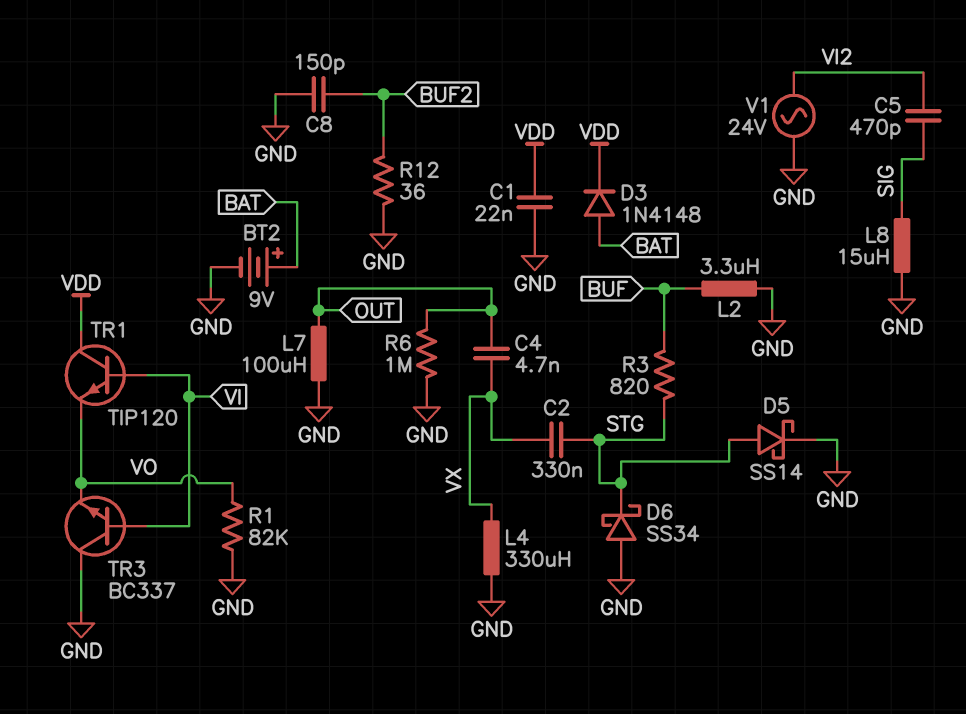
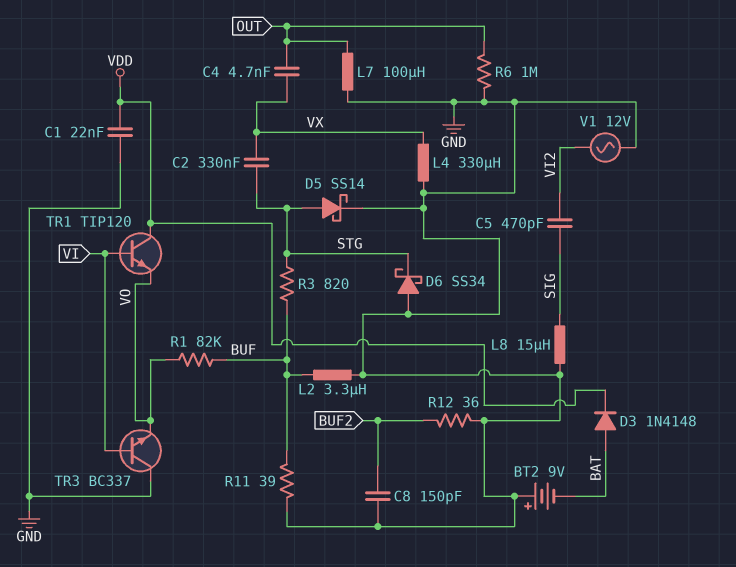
BT2: 9V (plus BAT, minus GND) -> 9V (plus GND, minus BAT)
R1: 82k (GND, VO) -> 82k (BUF, VO)
R11: none -> 39 (BUF, GND)
V1: AC 24V (GND, VI2) -> AC 12V (GND, VI2)

